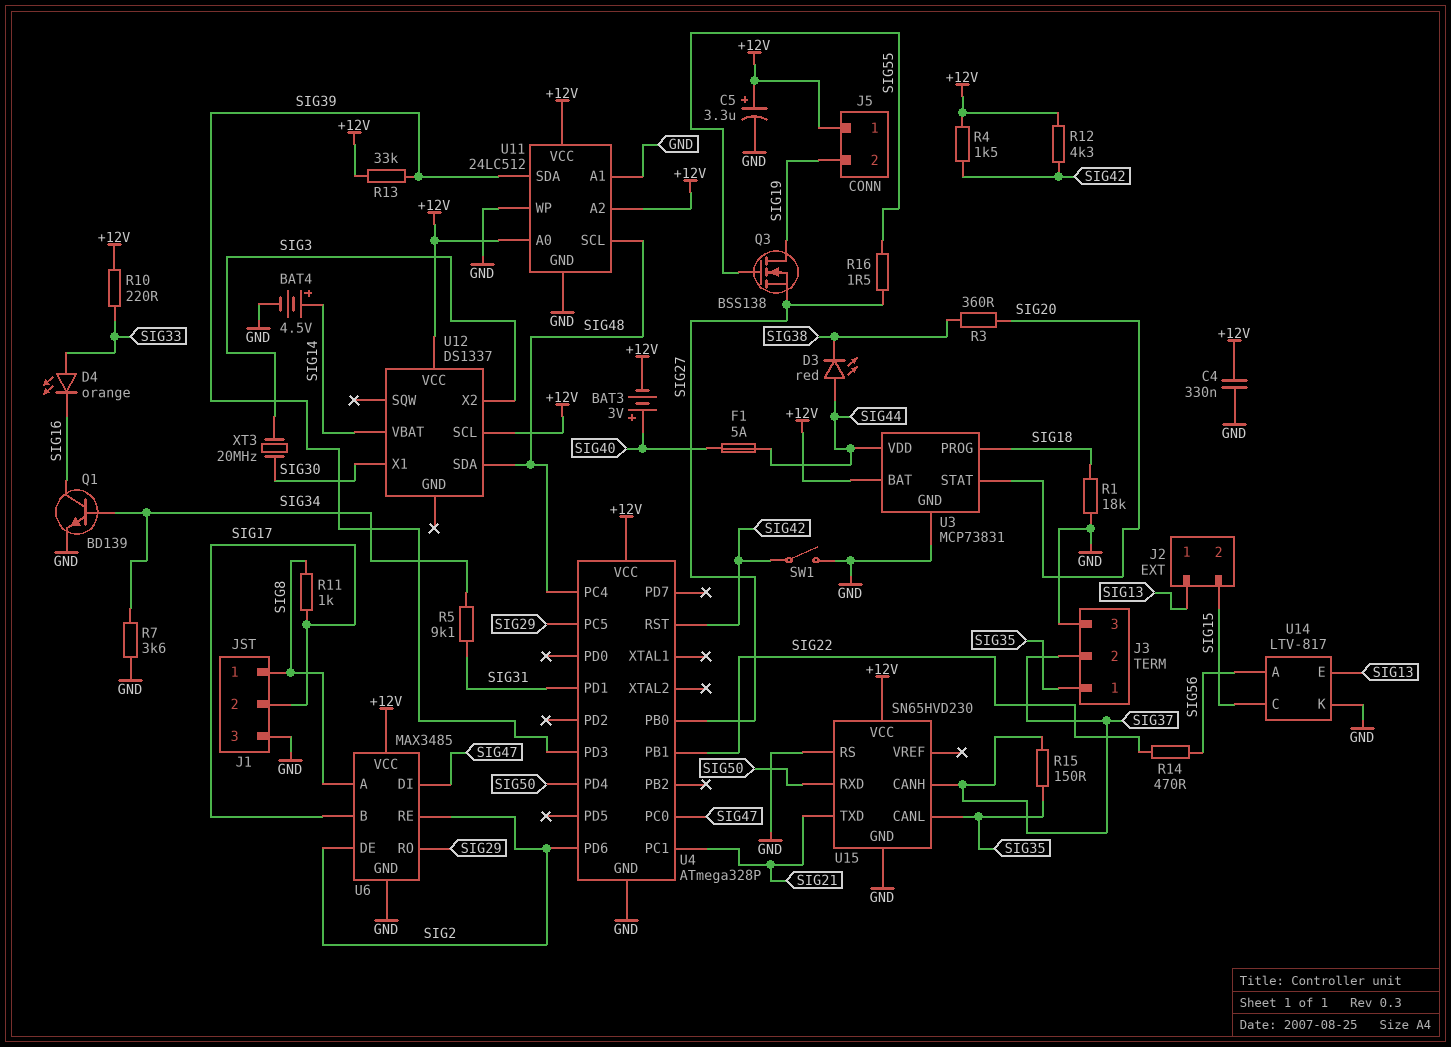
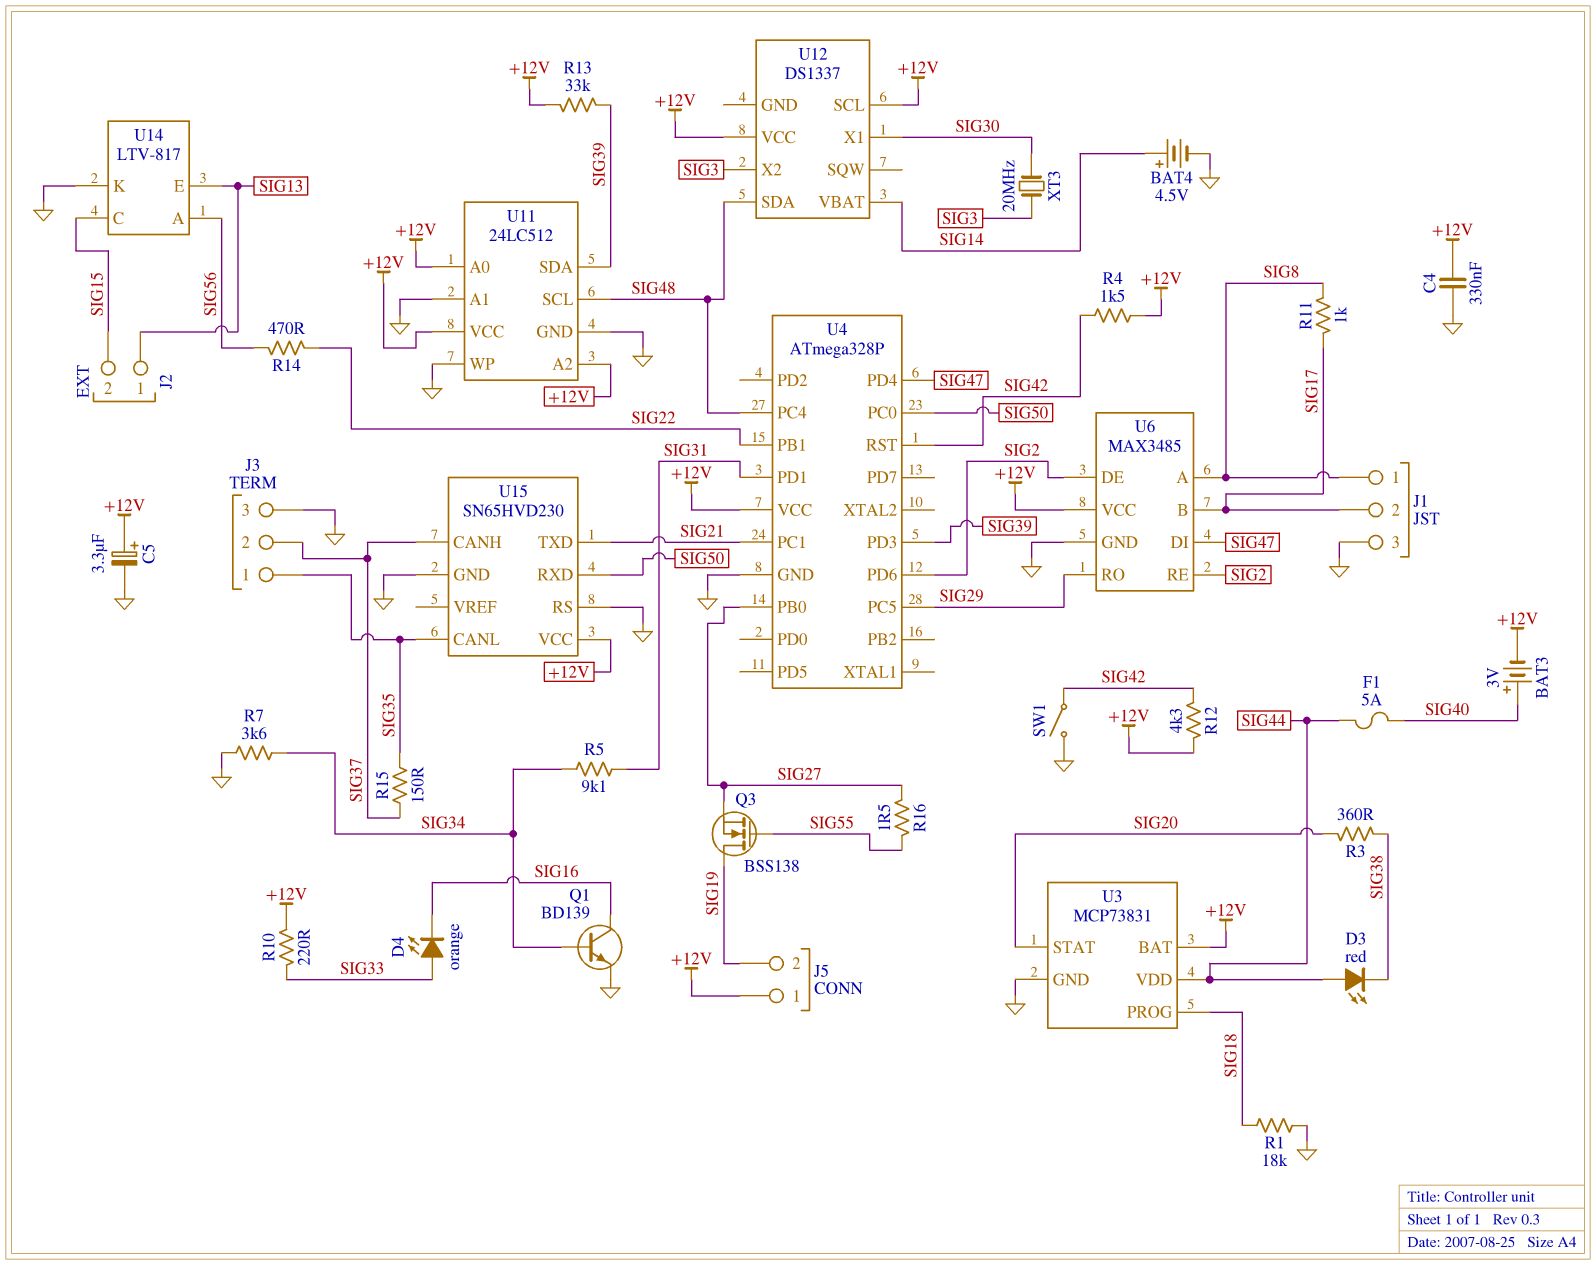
U4 pin PC0: SIG47 -> SIG50
U4 pin PD4: SIG50 -> SIG47

